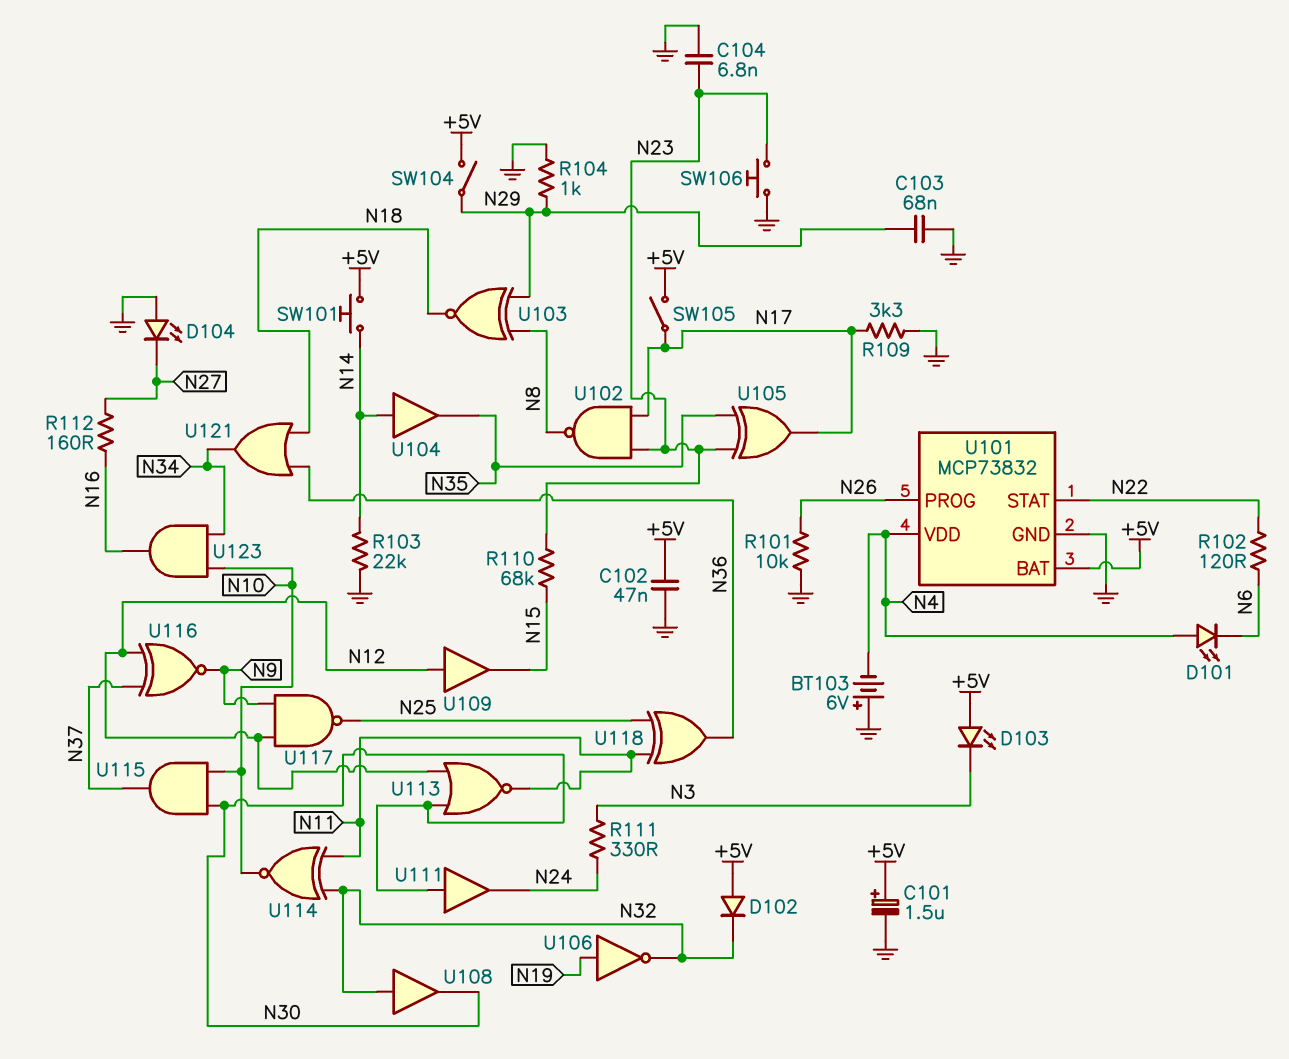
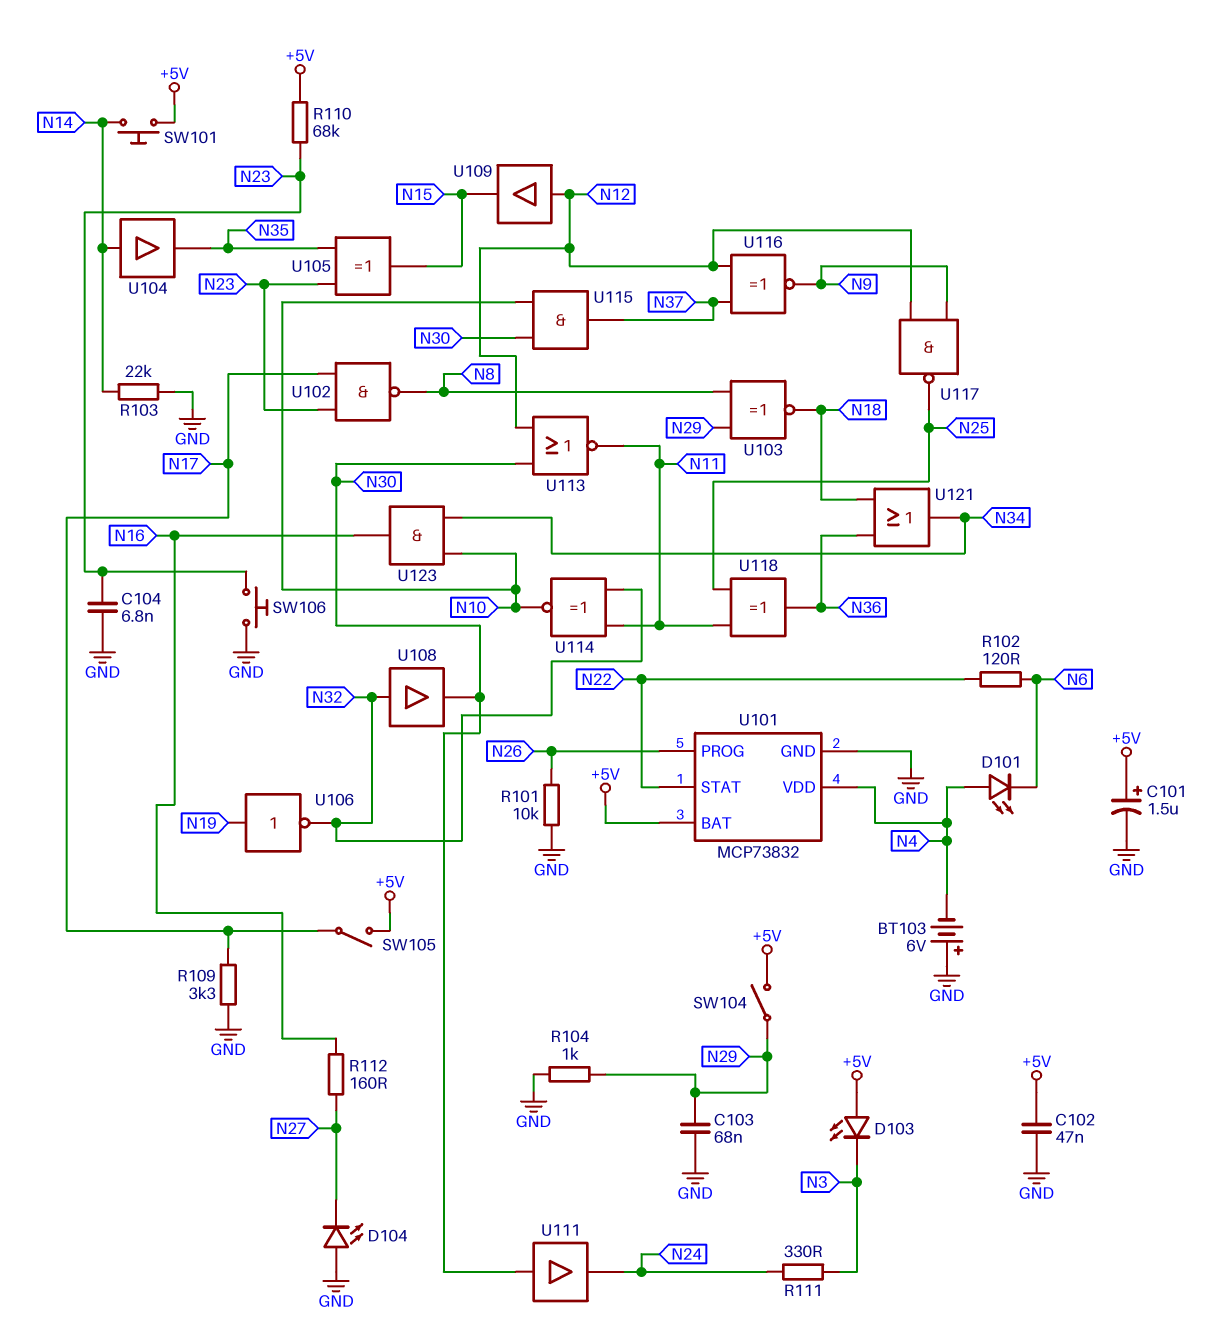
D102: diode (A +5V, K N32) -> none
R110: 68k (N15, N23) -> 68k (+5V, N23)
U105: XOR (in N23, in N35, out N17) -> XOR (in N23, in N35, out N15)

